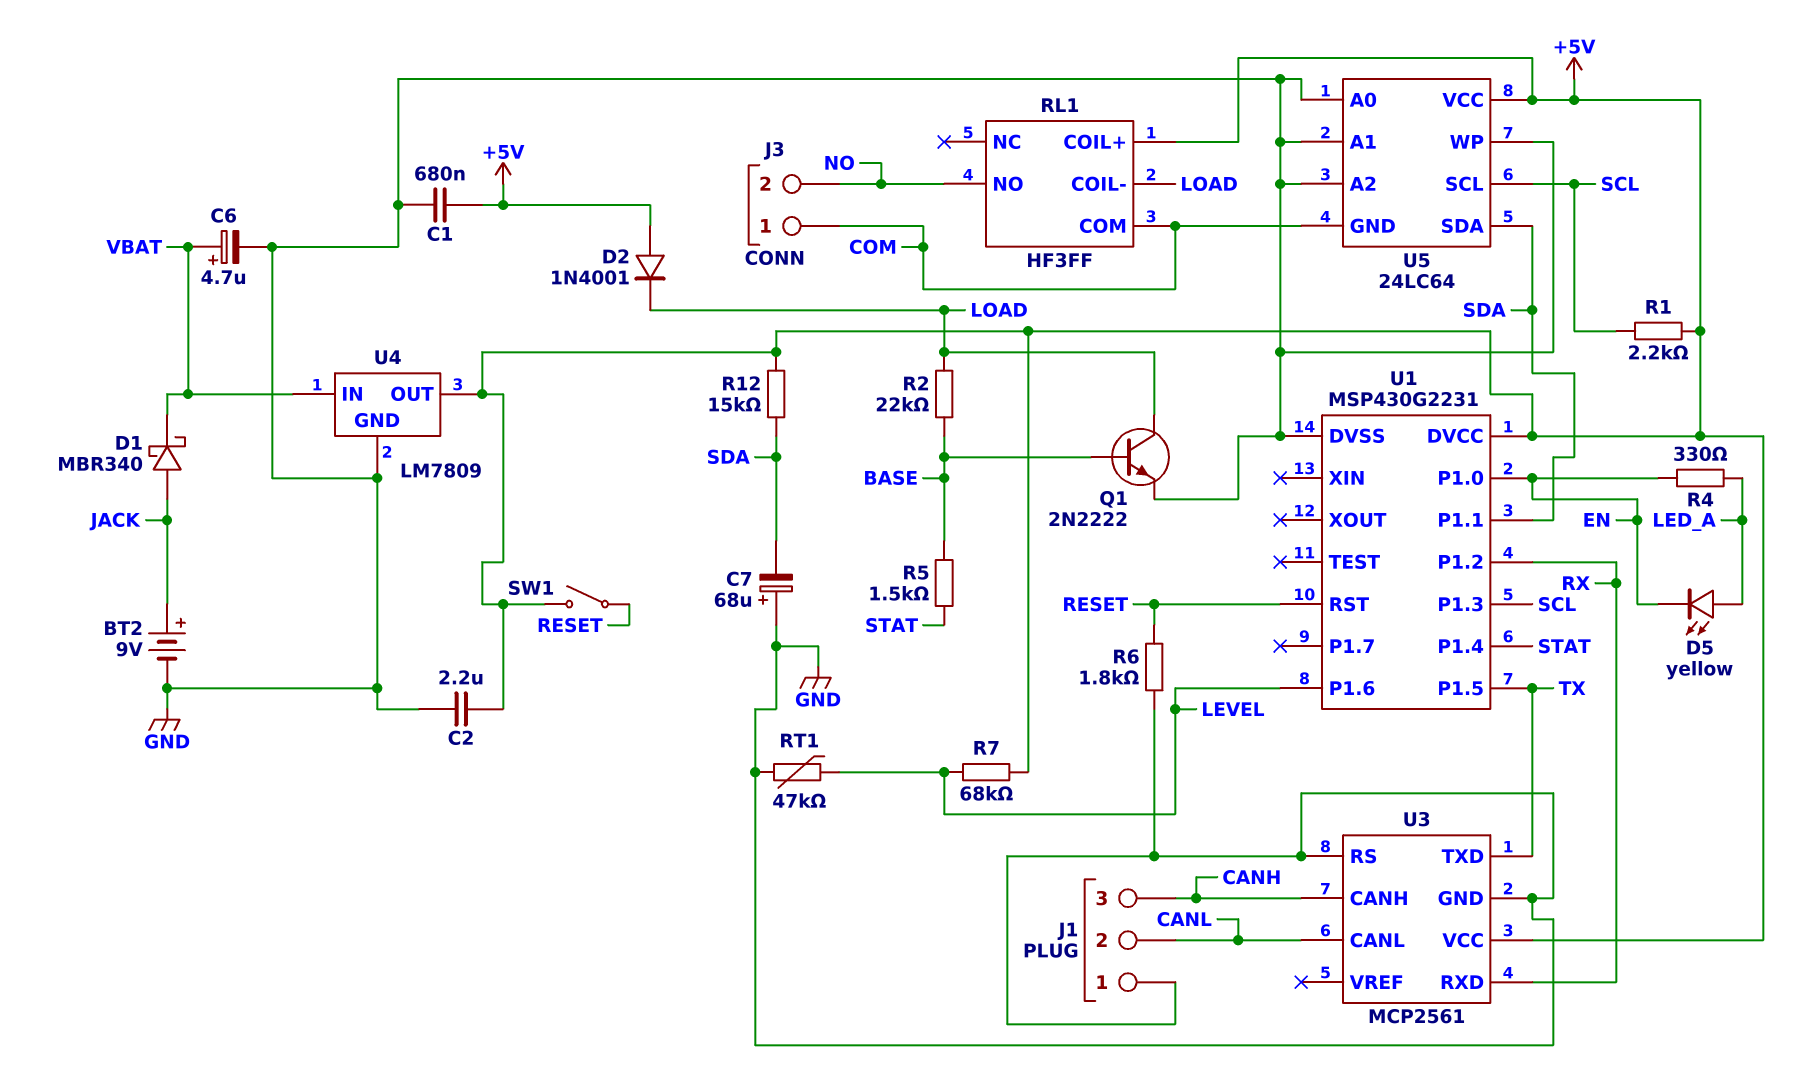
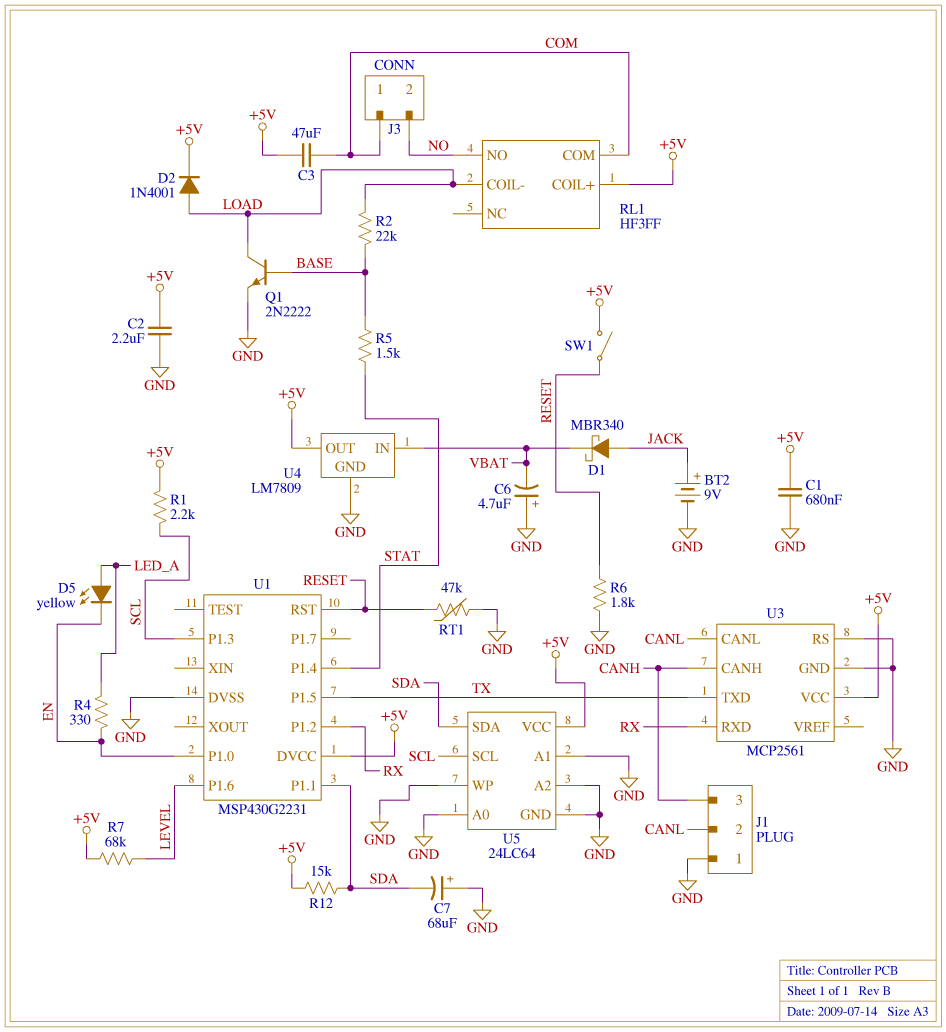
C3: none -> 47uF (+5V, COM)
C6: 4.7uF (plus VBAT, minus GND) -> 4.7uF (plus GND, minus VBAT)
D2: diode 1N4001 (A +5V, K LOAD) -> diode 1N4001 (A LOAD, K +5V)
RT1: 47k (GND, LEVEL) -> 47k (GND, RESET)
U5 pin GND: COM -> GND

